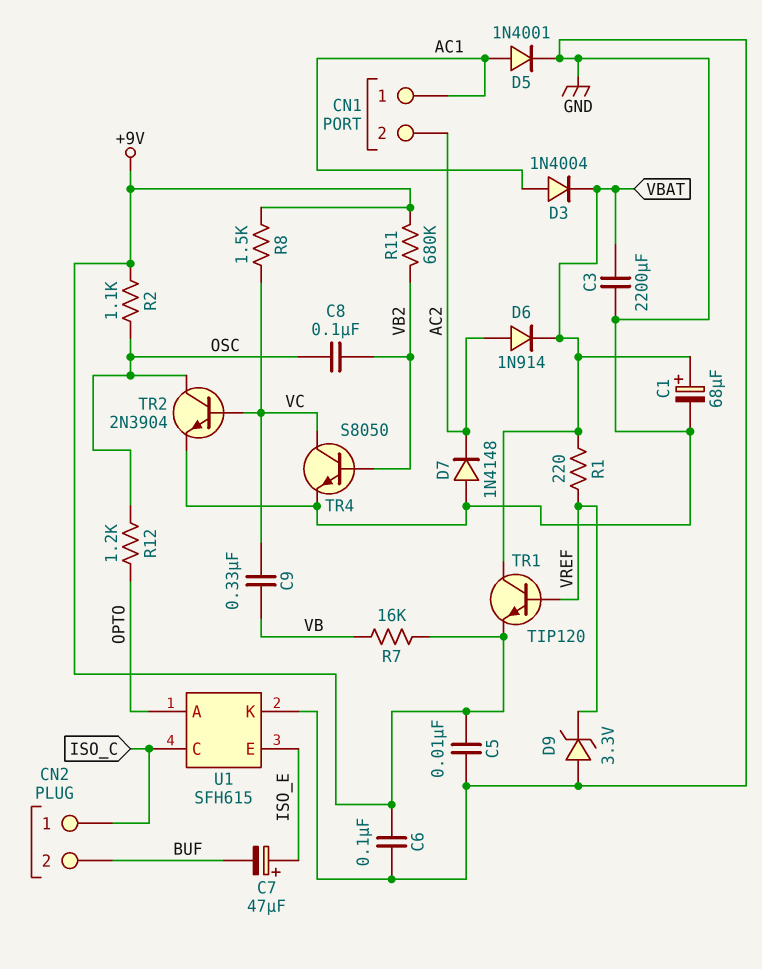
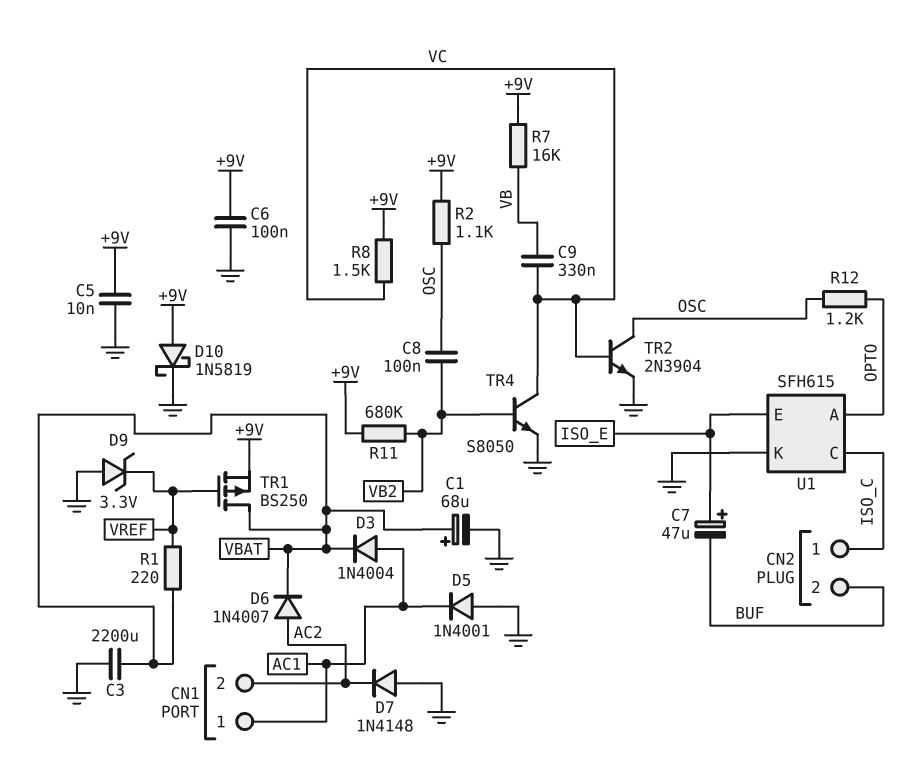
D5: diode 1N4001 (A AC1, K GND) -> diode 1N4001 (A GND, K AC1)
D6: diode 1N914 (A AC2, K VBAT) -> diode 1N4007 (A AC2, K VBAT)
D10: none -> schottky 1N5819 (A +9V, K GND)
TR1: NPN TIP120 (B VREF, C VBAT, E +9V) -> PMOS BS250 (G VREF, D VBAT, S +9V)

